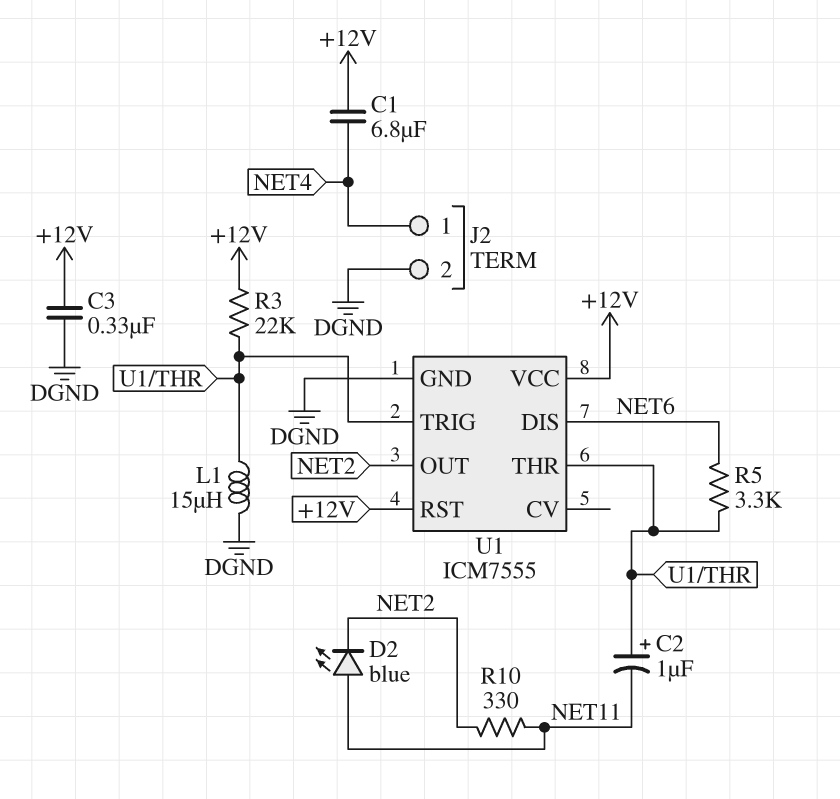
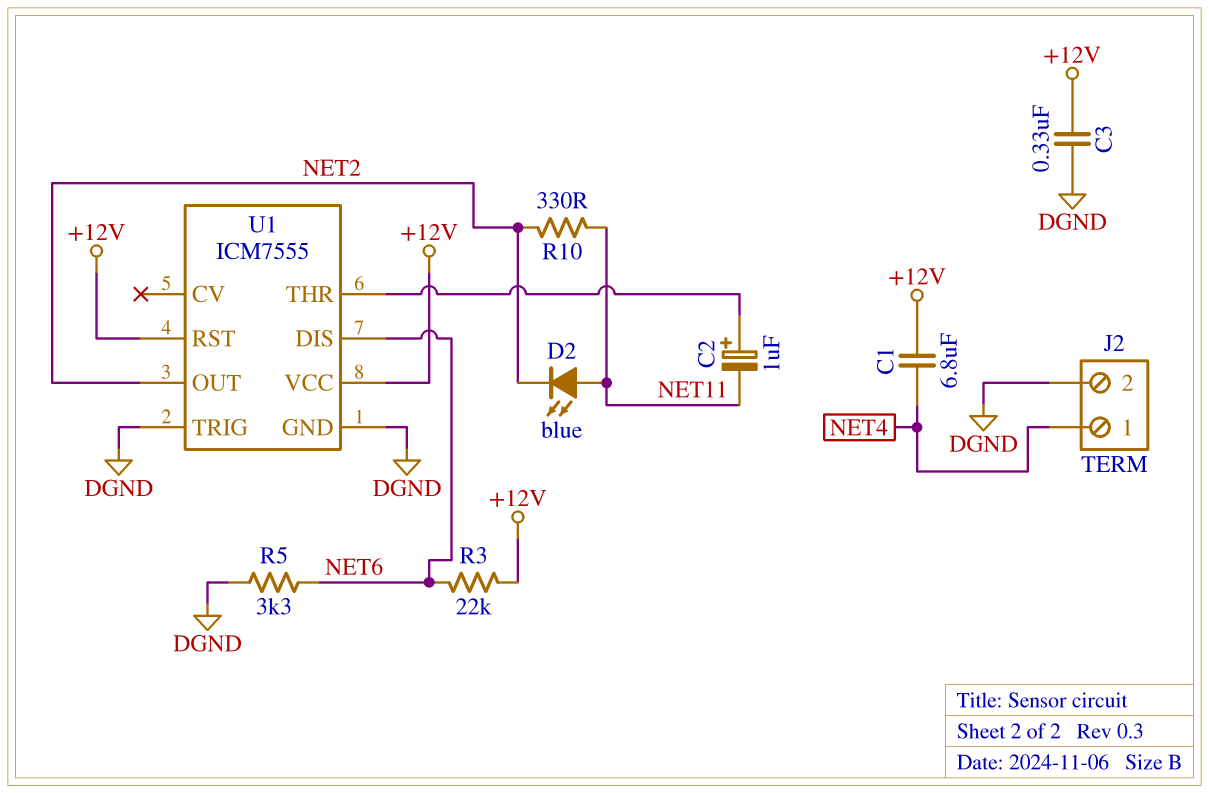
L1: 15uH (DGND, U1/THR) -> none
R3: 22k (+12V, U1/THR) -> 22k (+12V, NET6)
R5: 3.3k (NET6, U1/THR) -> 3.3k (DGND, NET6)
U1 pin TRIG: U1/THR -> DGND

